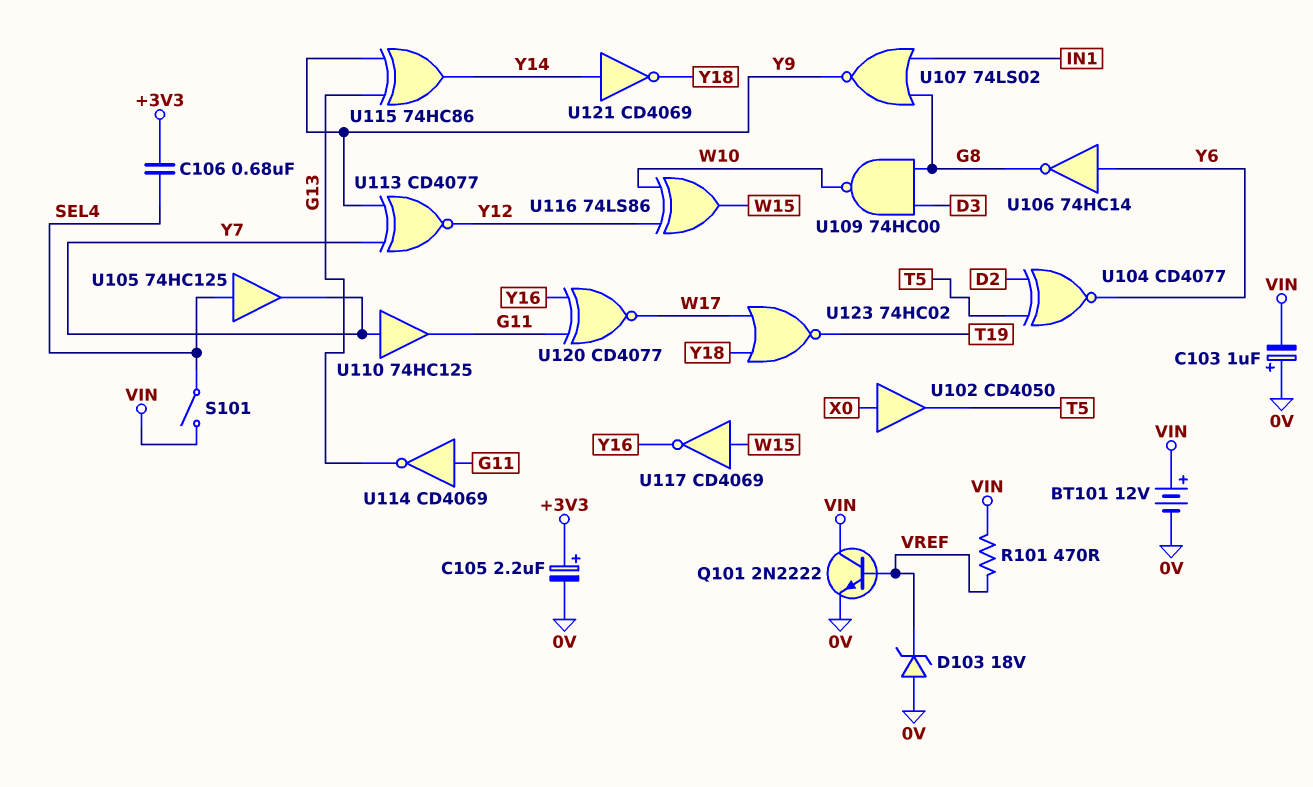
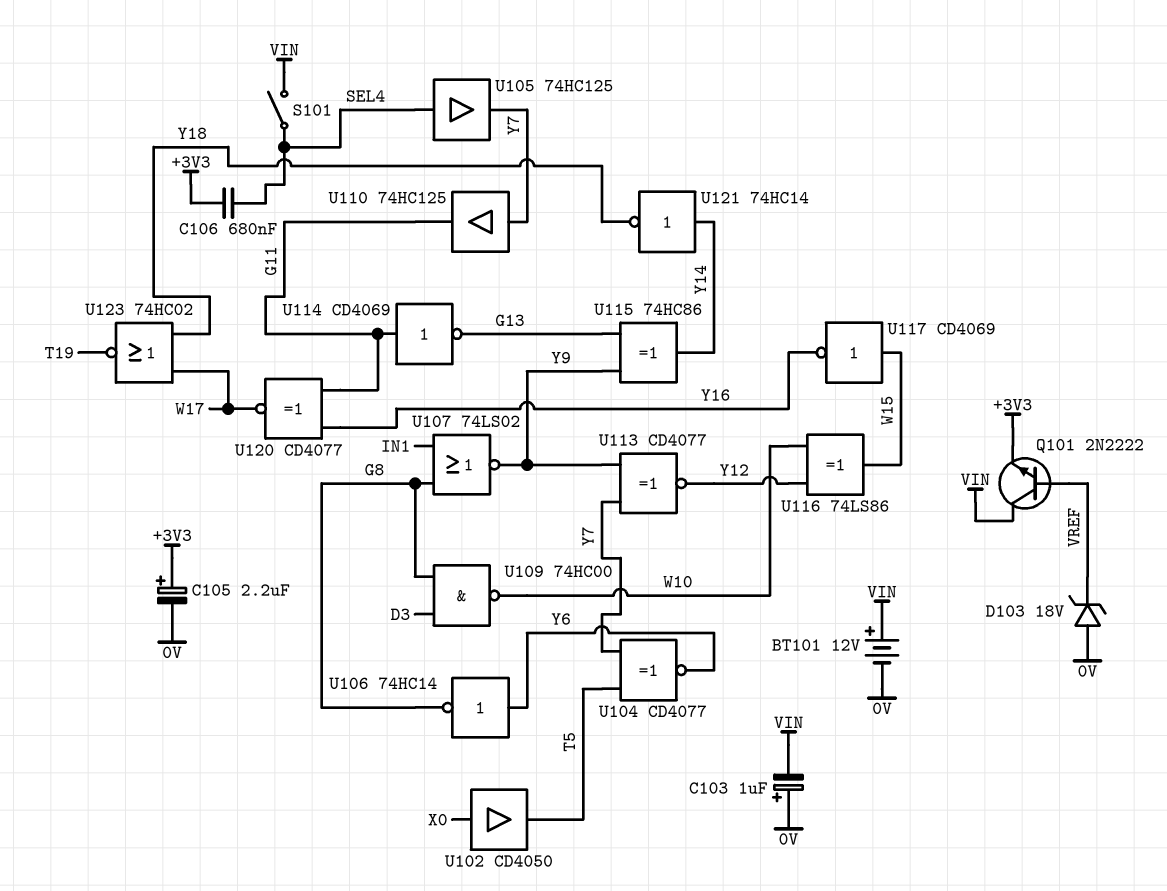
Q101: NPN 2N2222 (B VREF, C VIN, E 0V) -> NPN 2N2222 (B VREF, C VIN, E +3V3)
R101: 470 (VIN, VREF) -> none
U104: XNOR CD4077 (in D2, in T5, out Y6) -> XNOR CD4077 (in T5, in Y7, out Y6)
U121: NOT CD4069 (in Y14, out Y18) -> NOT 74HC14 (in Y14, out Y18)

